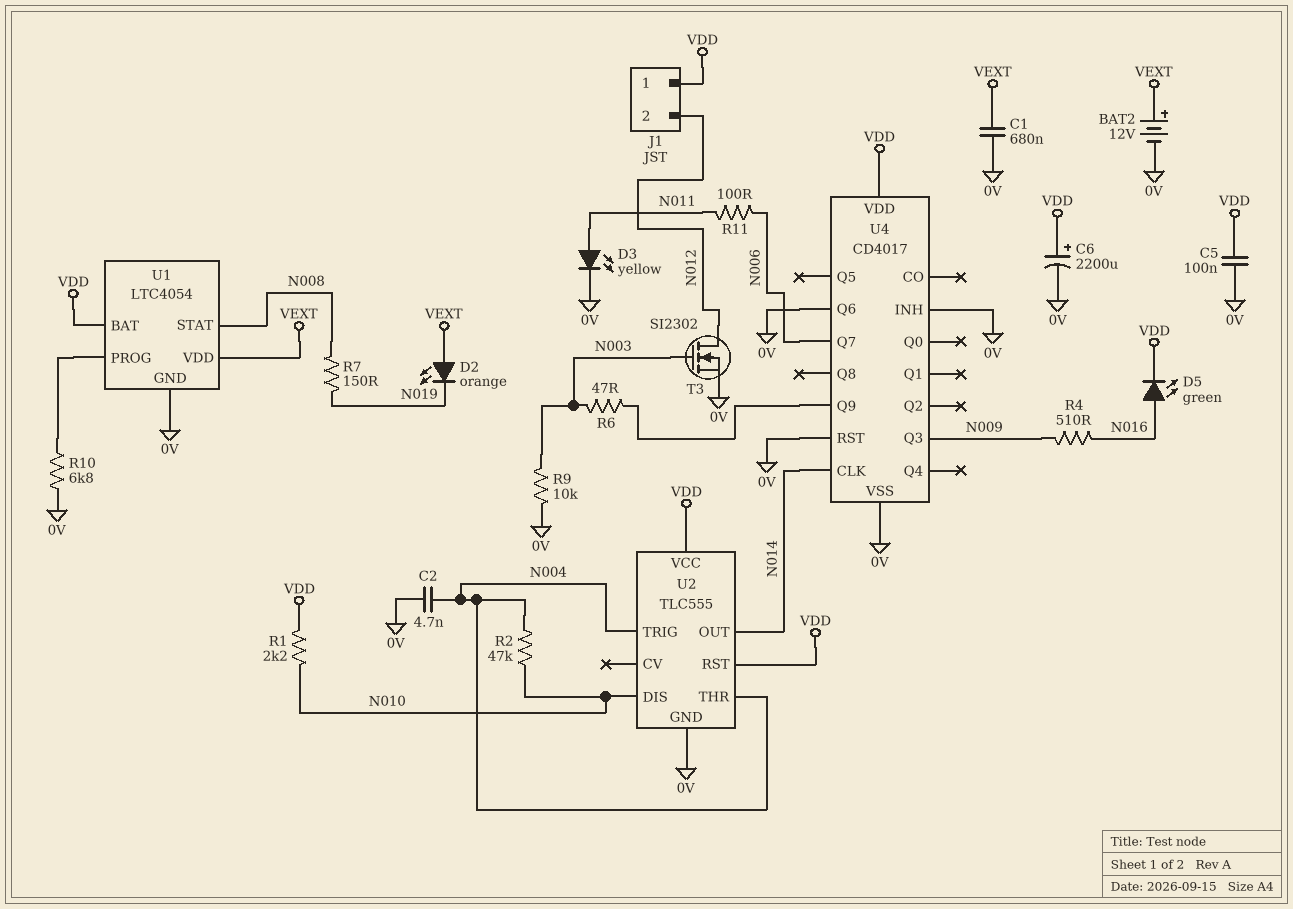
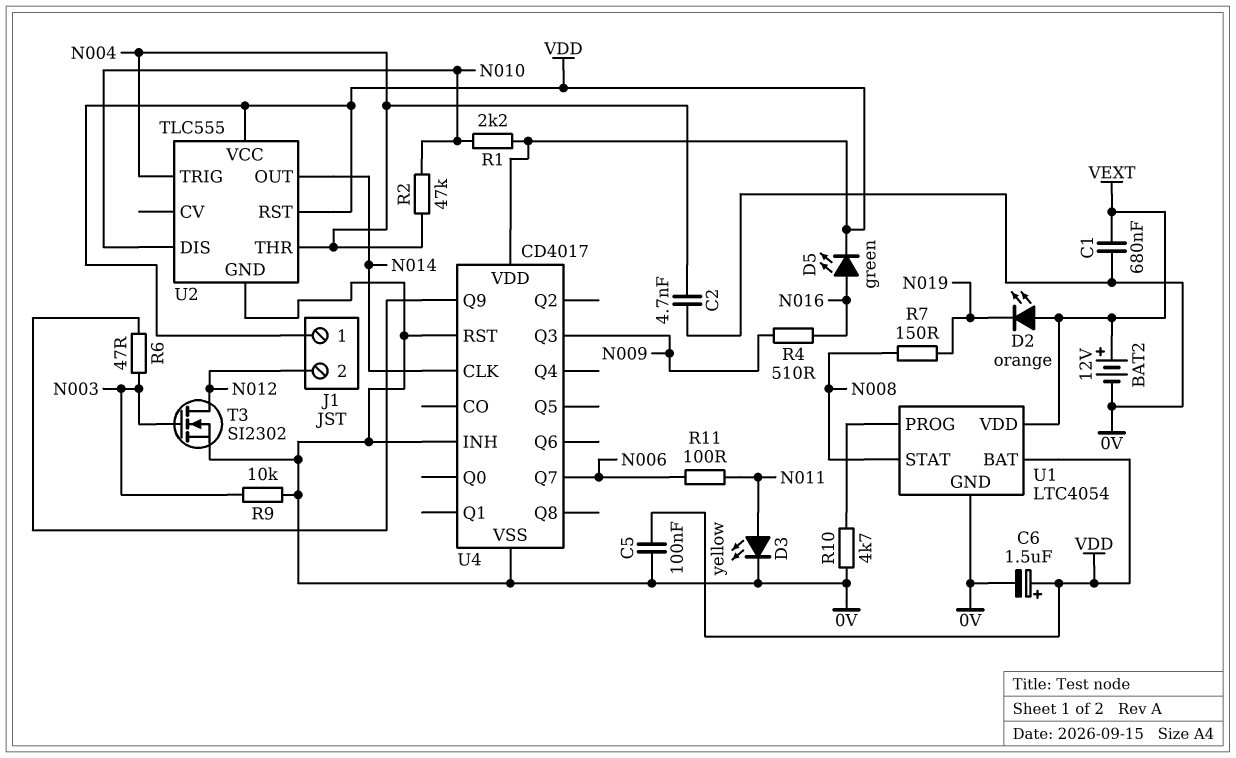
C6: 2200uF (plus VDD, minus 0V) -> 1.5uF (plus VDD, minus 0V)
R10: 6.8k (0V, U1/PROG) -> 4.7k (0V, U1/PROG)
U4 pin Q6: 0V -> none

